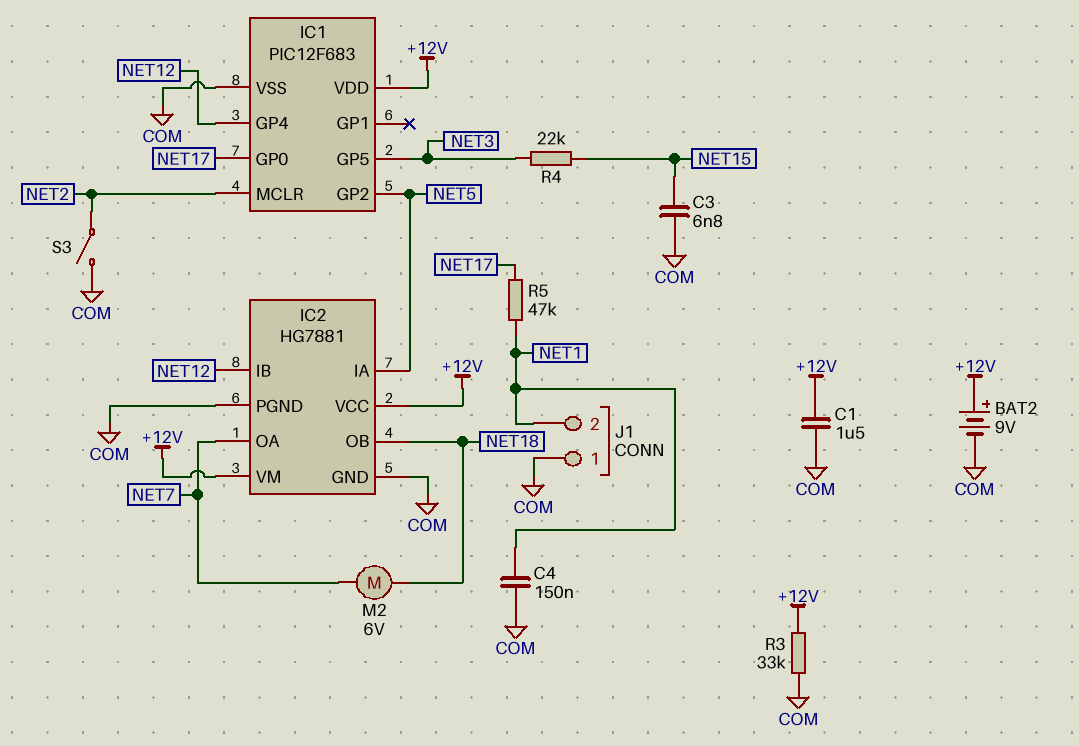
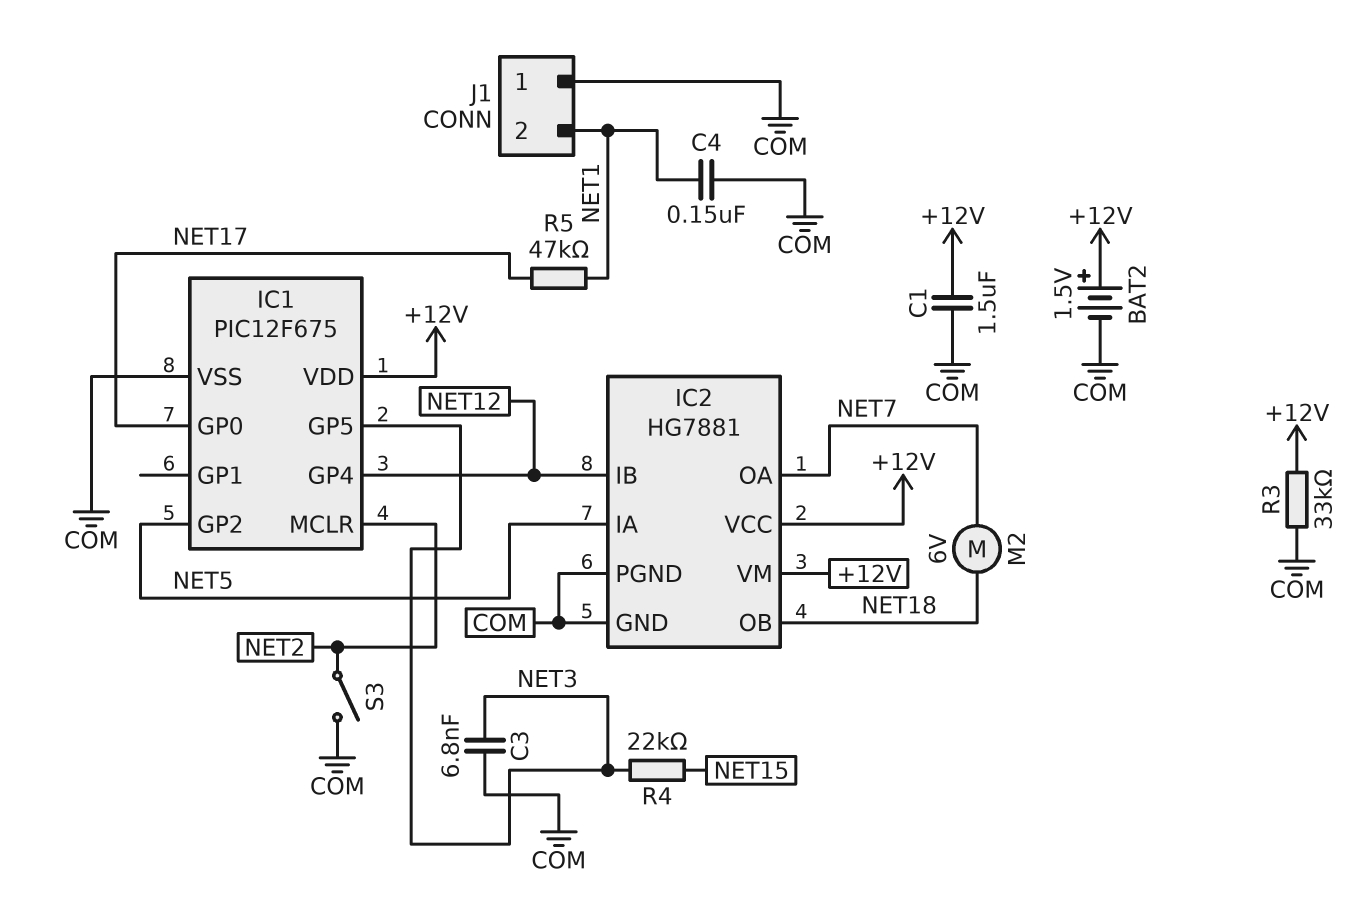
BAT2: 9V (plus +12V, minus COM) -> 1.5V (plus +12V, minus COM)
C3: 6.8nF (COM, NET15) -> 6.8nF (COM, NET3)
IC1: PIC12F683 -> PIC12F675

